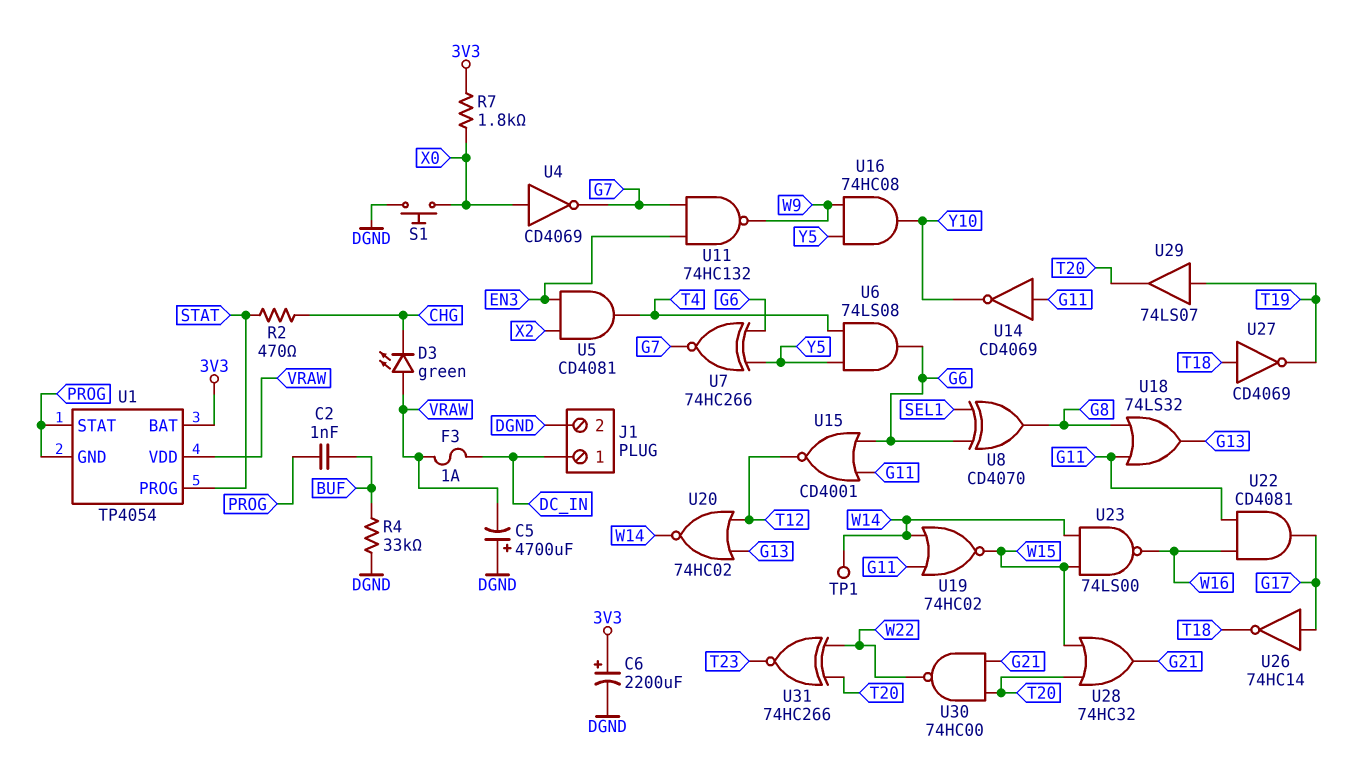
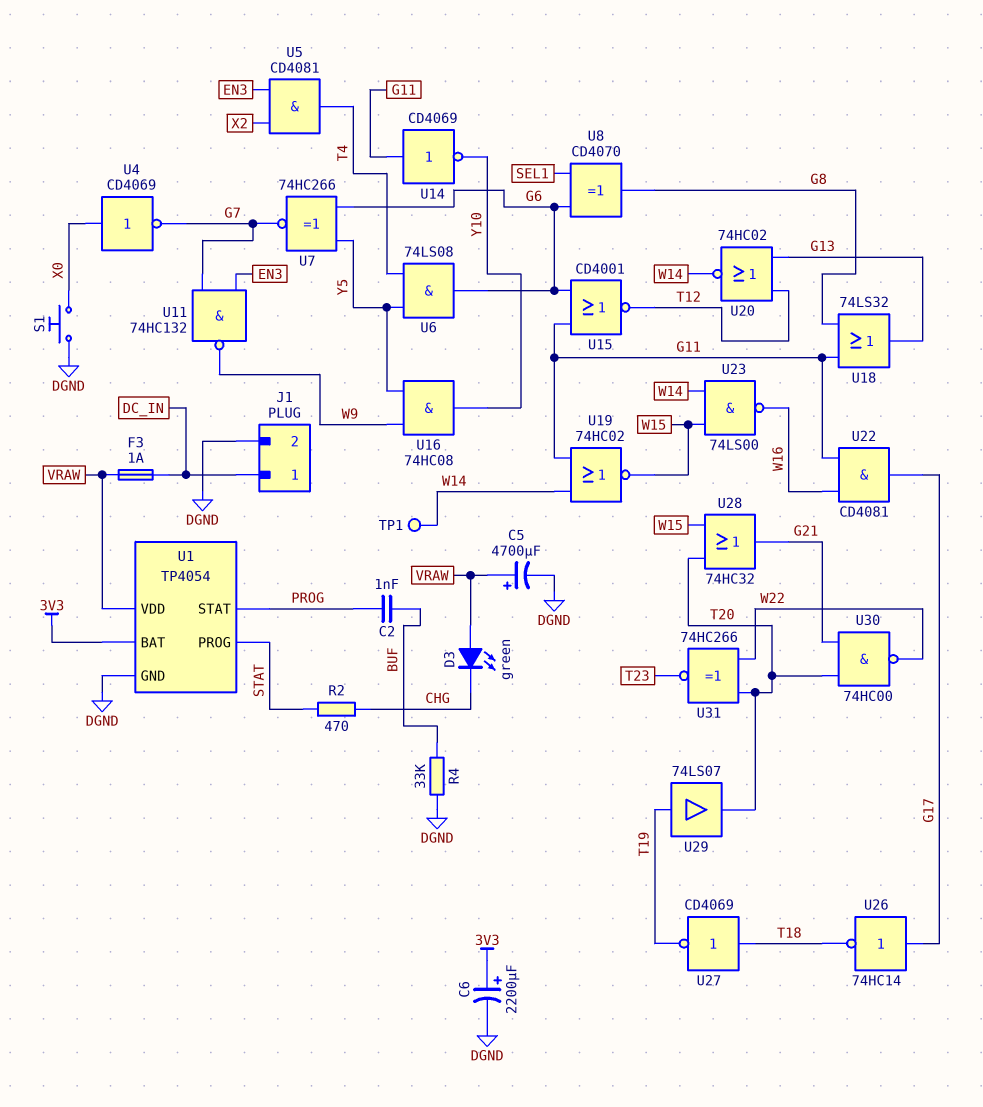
C5: 4700uF (plus DGND, minus VRAW) -> 4700uF (plus VRAW, minus DGND)
R7: 1.8k (3V3, X0) -> none
U1 pin GND: PROG -> DGND

